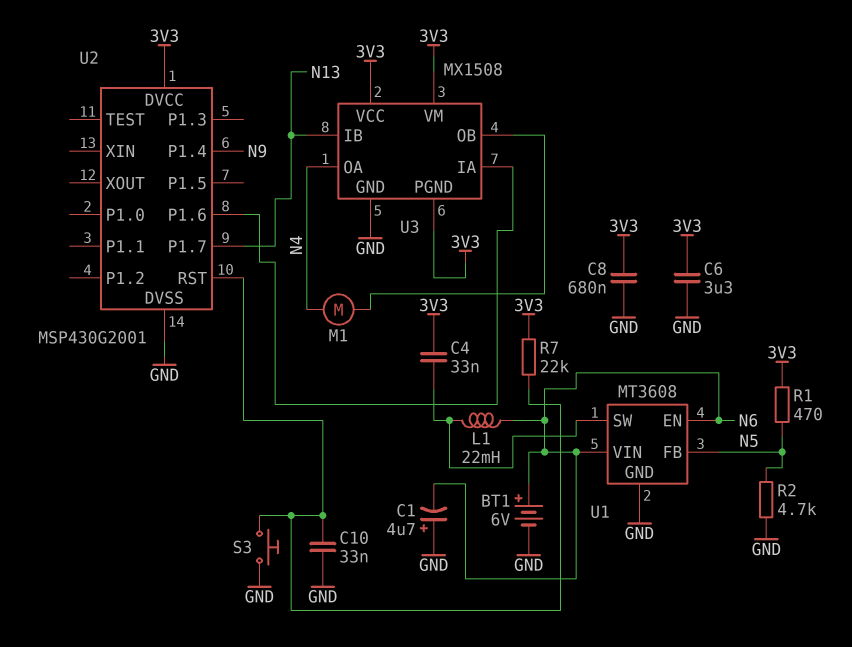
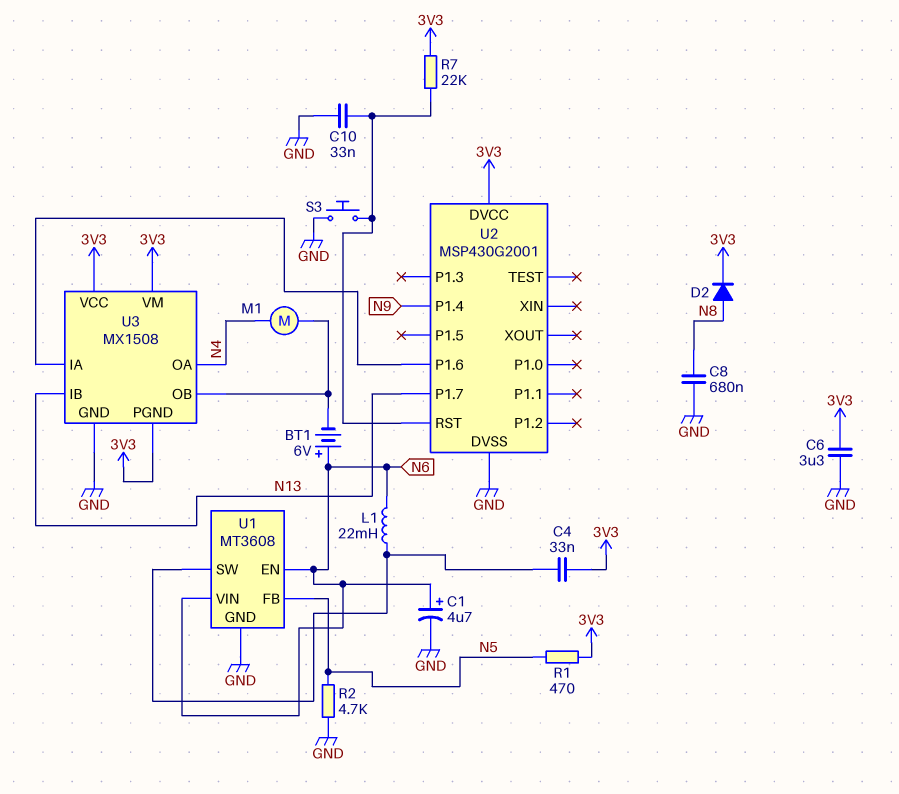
BT1: 6V (plus N6, minus GND) -> 6V (plus N6, minus U3/OB)
C1: 4.7uF (plus GND, minus N6) -> 4.7uF (plus N6, minus GND)
C8: 680nF (3V3, GND) -> 680nF (GND, N8)
D2: none -> diode (A N8, K 3V3)

